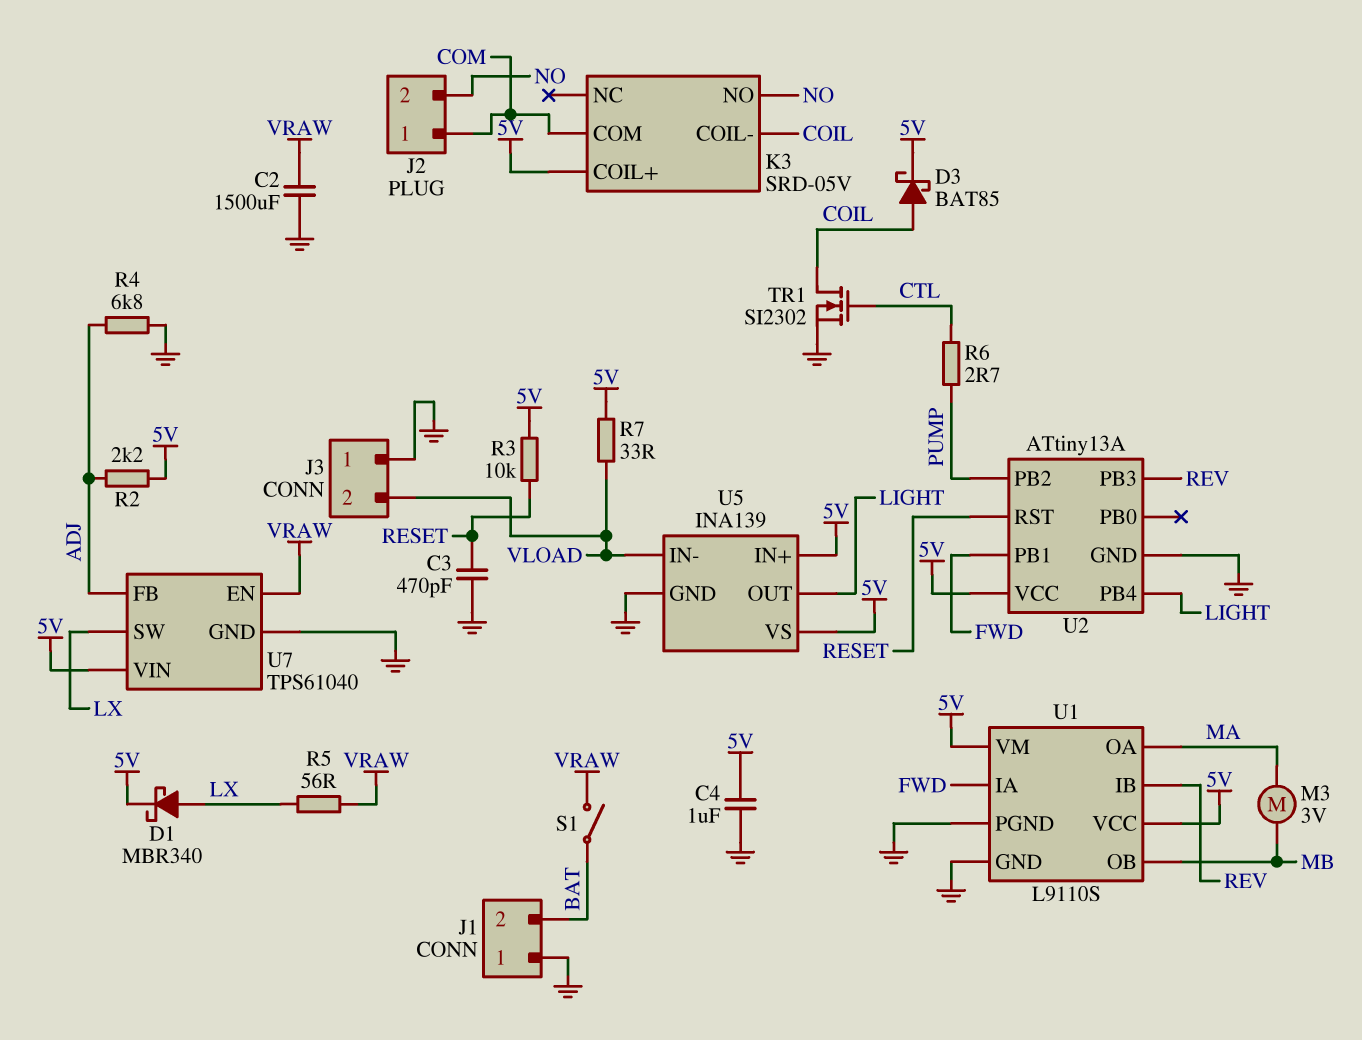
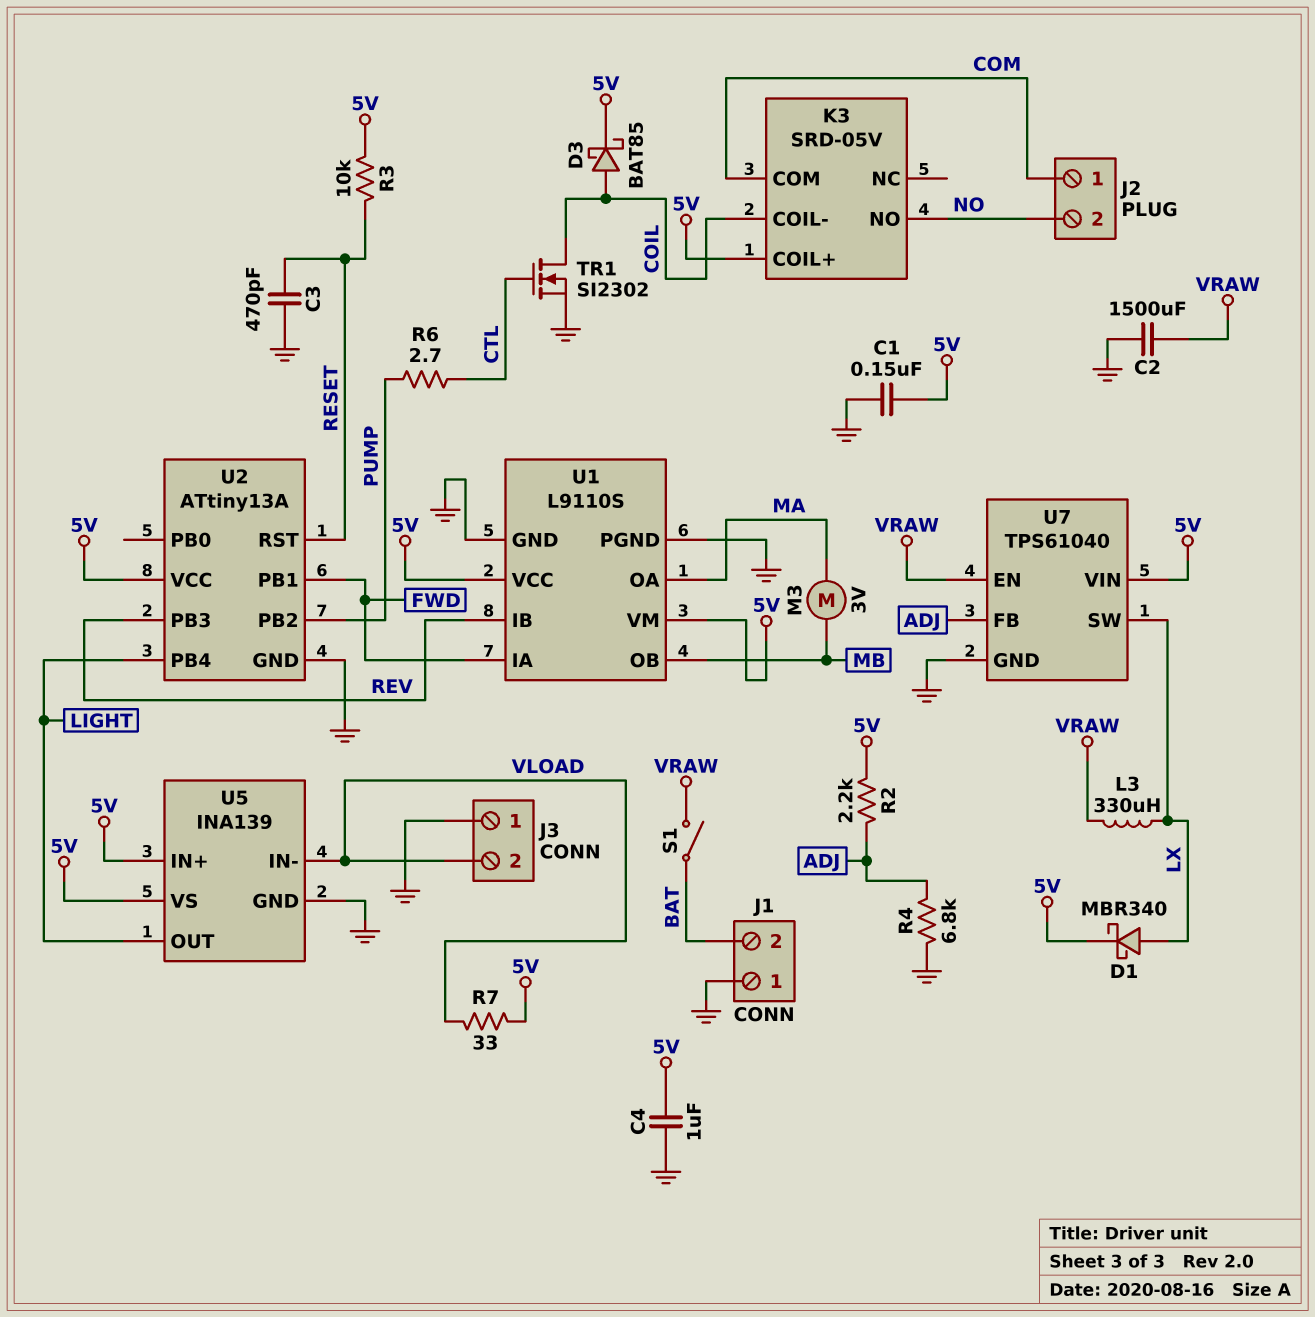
C1: none -> 150nF (5V, GND)
L3: none -> 330uH (LX, VRAW)
R5: 56 (LX, VRAW) -> none

